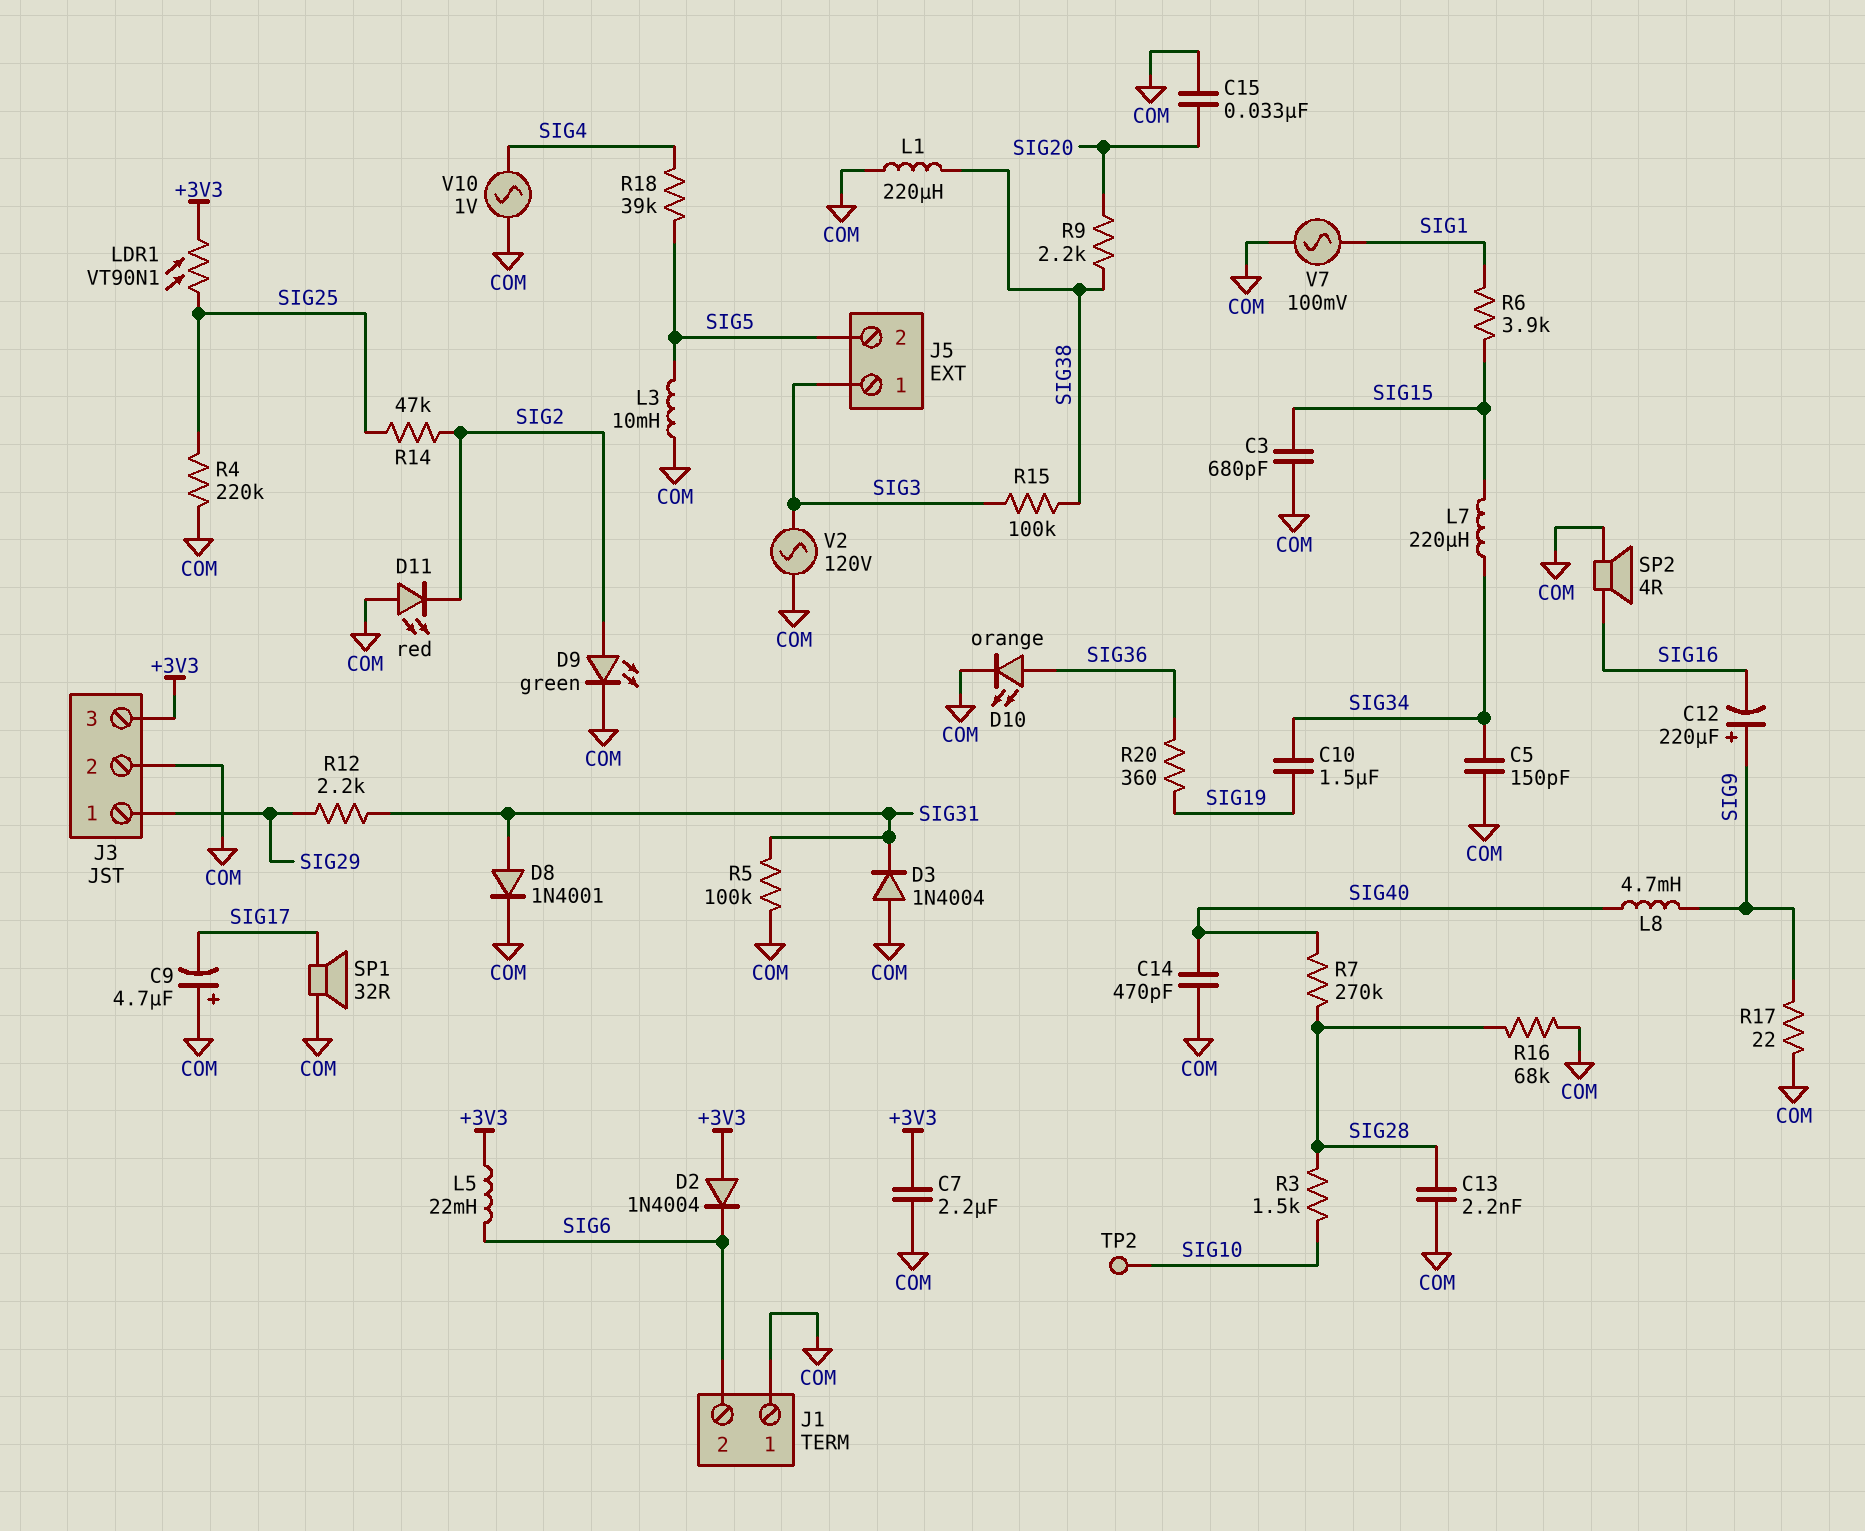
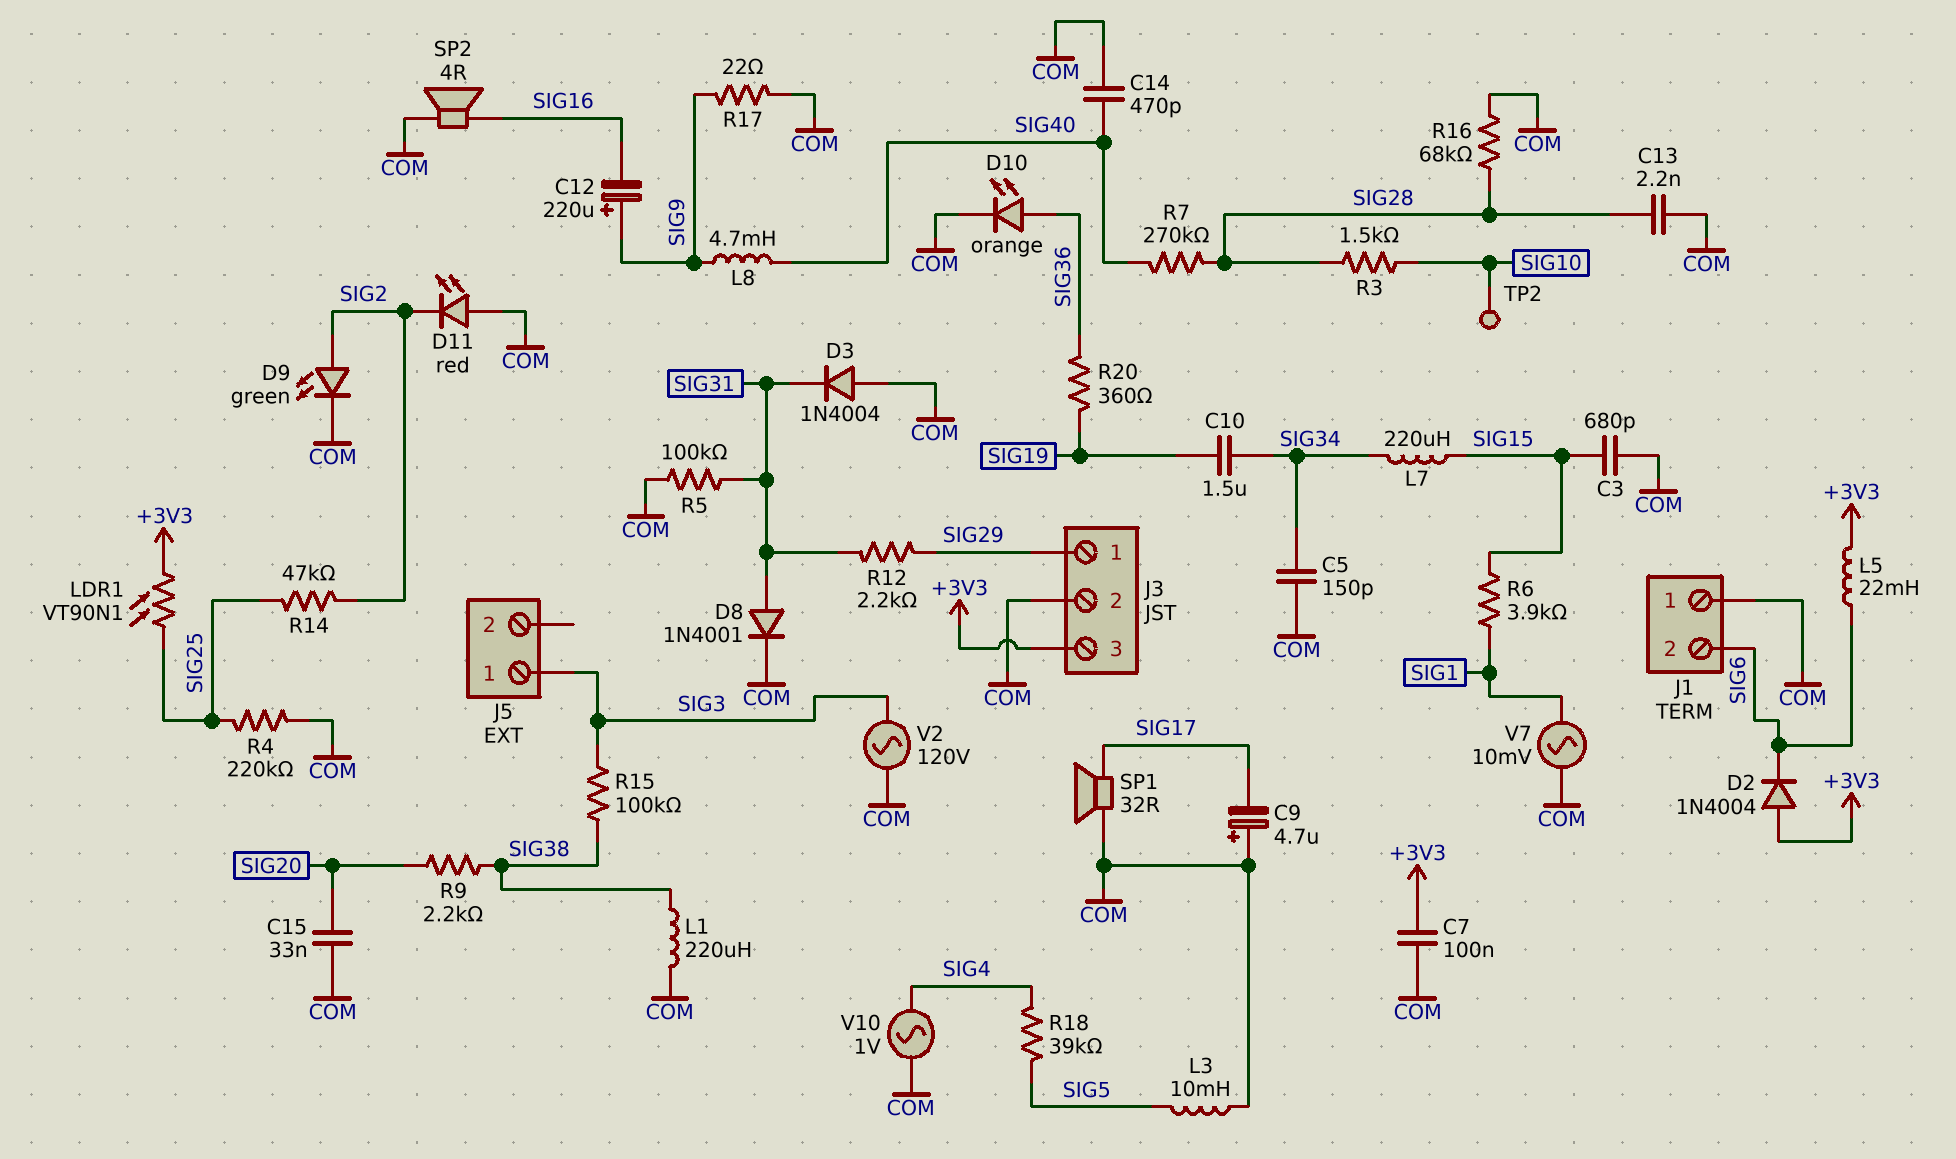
C7: 2.2uF (+3V3, COM) -> 100nF (+3V3, COM)
J5 pin 2: SIG5 -> none
V7: AC 100mV (COM, SIG1) -> AC 10mV (COM, SIG1)

